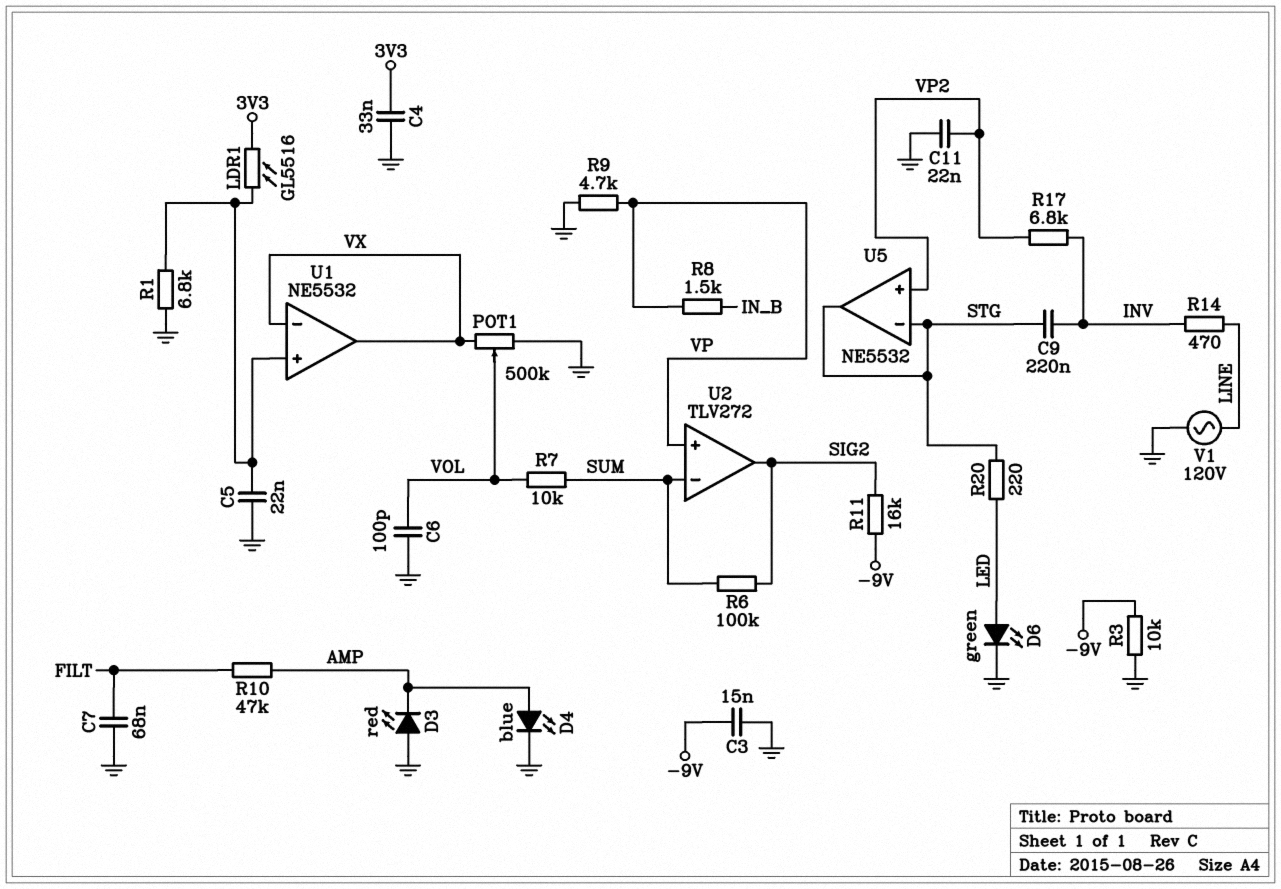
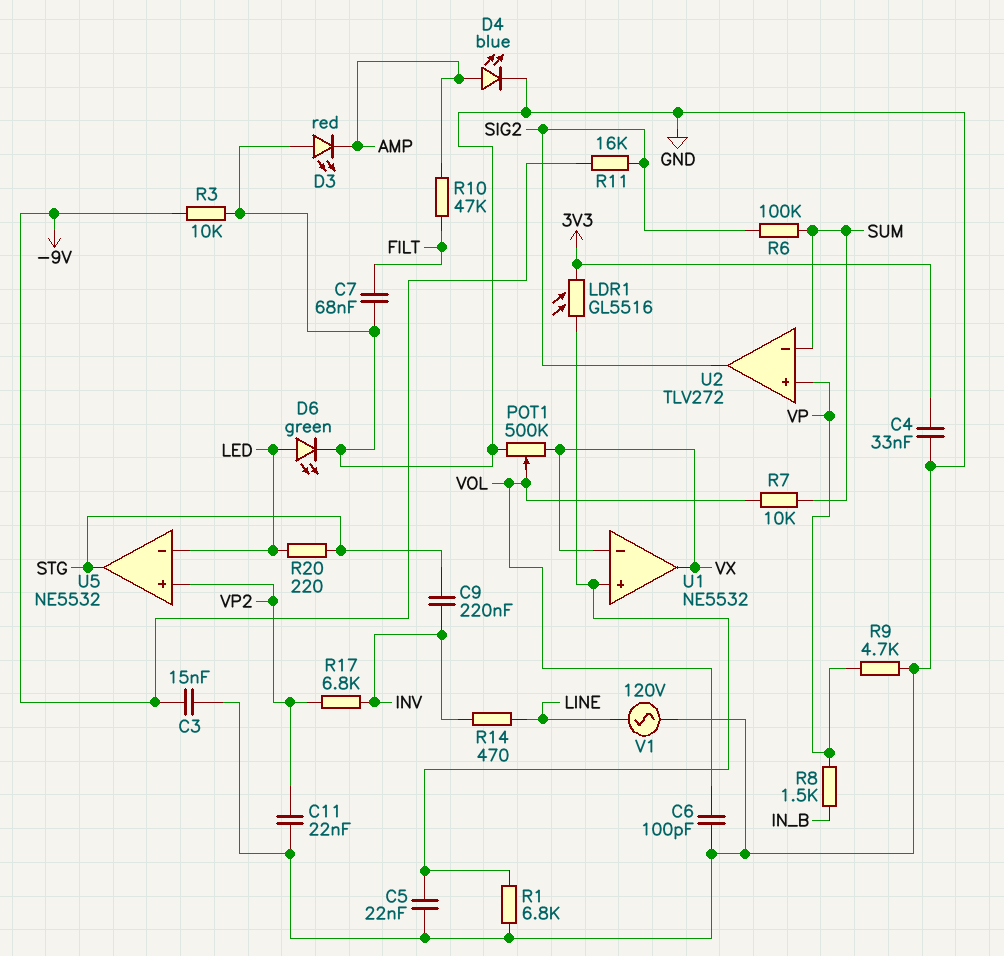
U5 pin in-: STG -> LED

